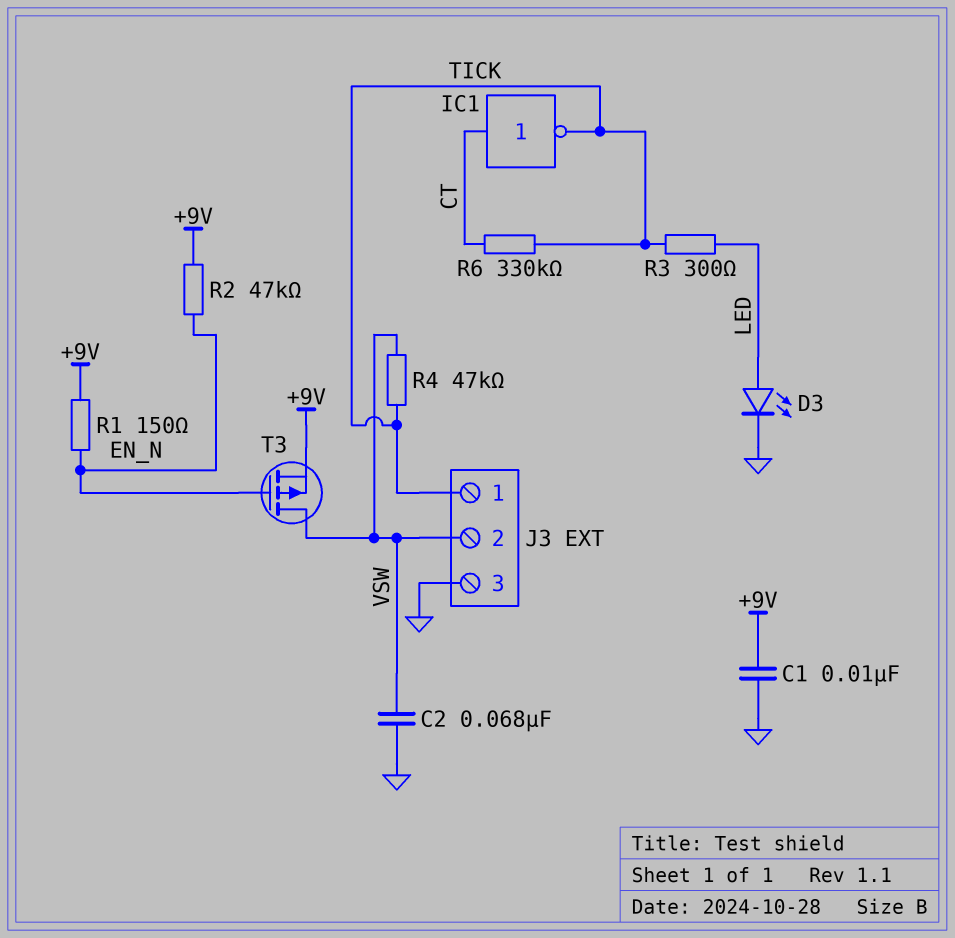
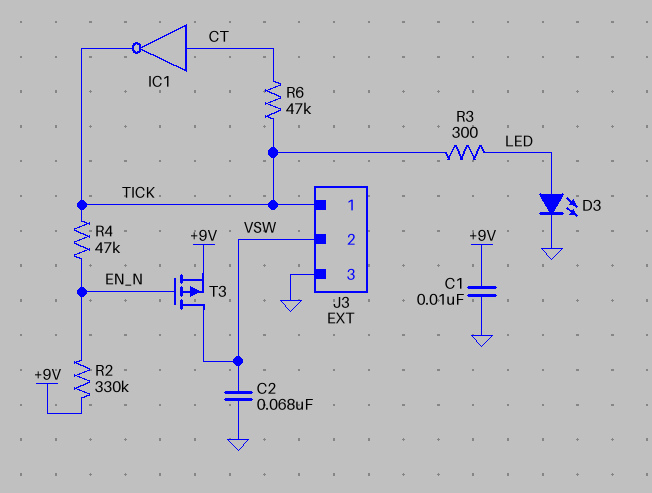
R1: 150 (+9V, EN_N) -> none
R2: 47k (+9V, EN_N) -> 330k (+9V, EN_N)
R4: 47k (TICK, VSW) -> 47k (EN_N, TICK)
R6: 330k (CT, TICK) -> 47k (CT, TICK)

